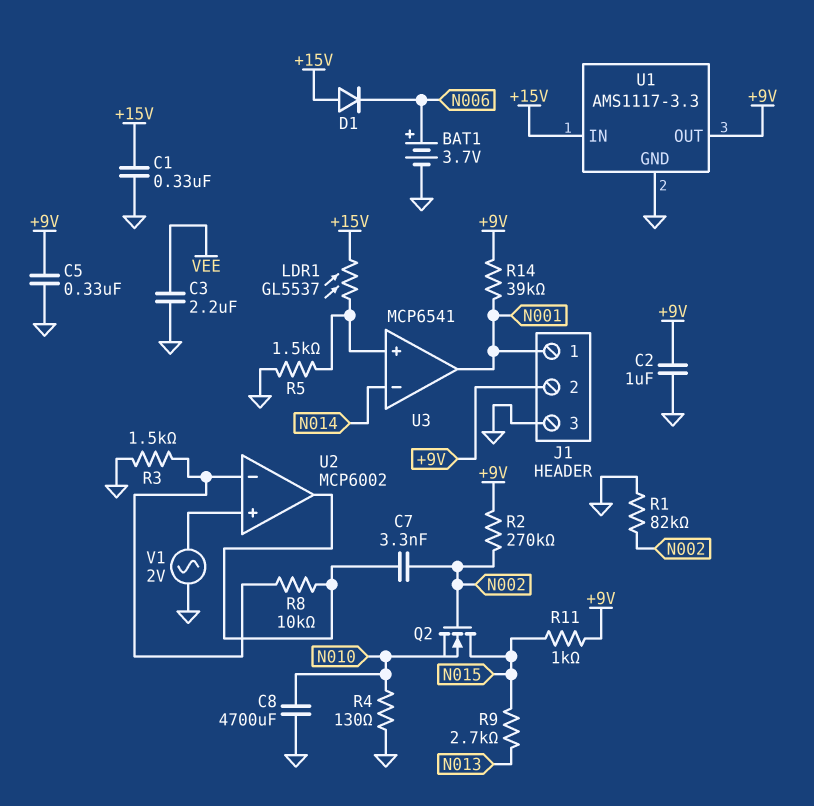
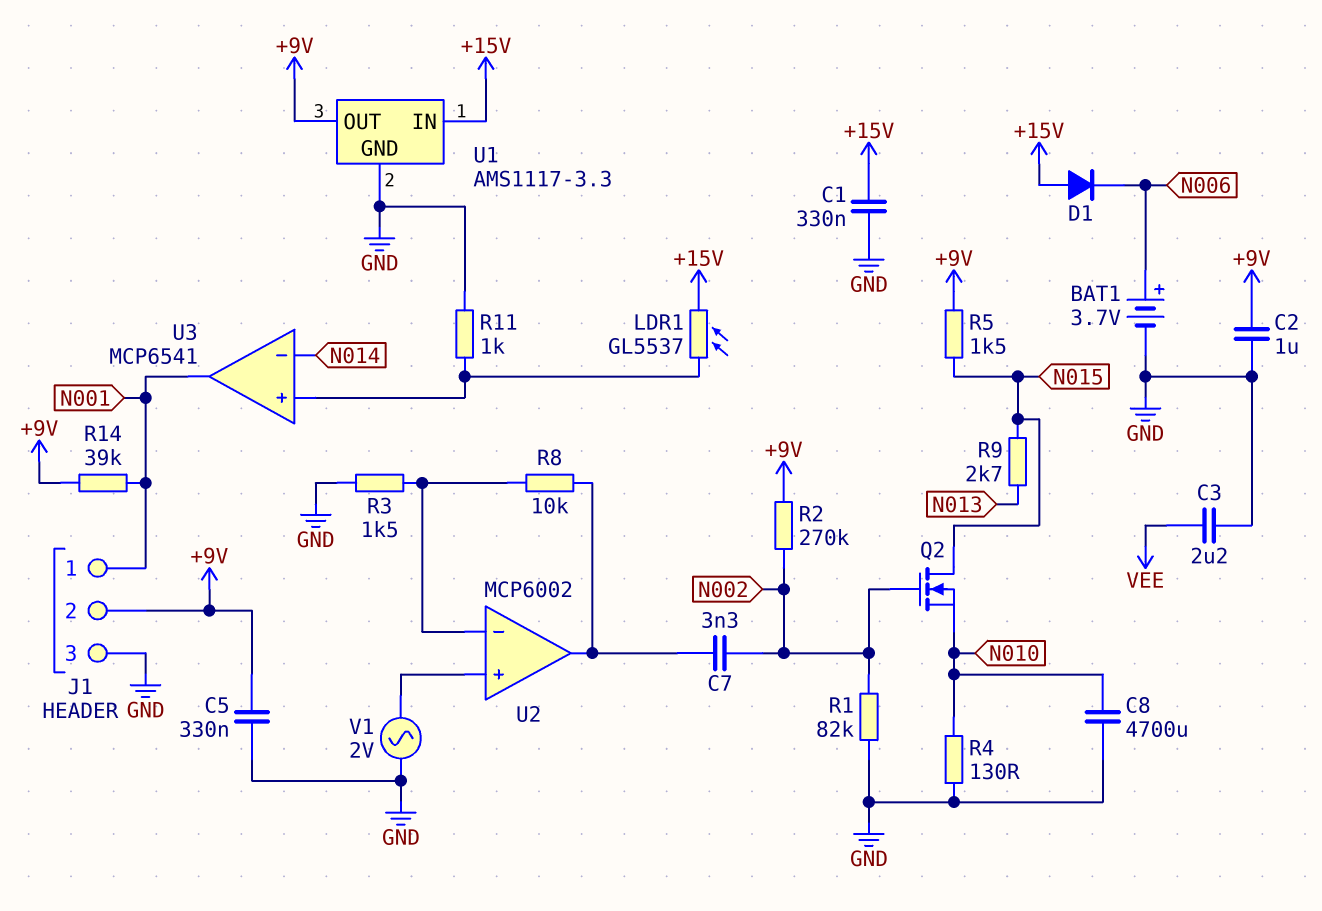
R5: 1.5k (GND, U3/in+) -> 1.5k (+9V, N015)
R11: 1k (+9V, N015) -> 1k (GND, U3/in+)

